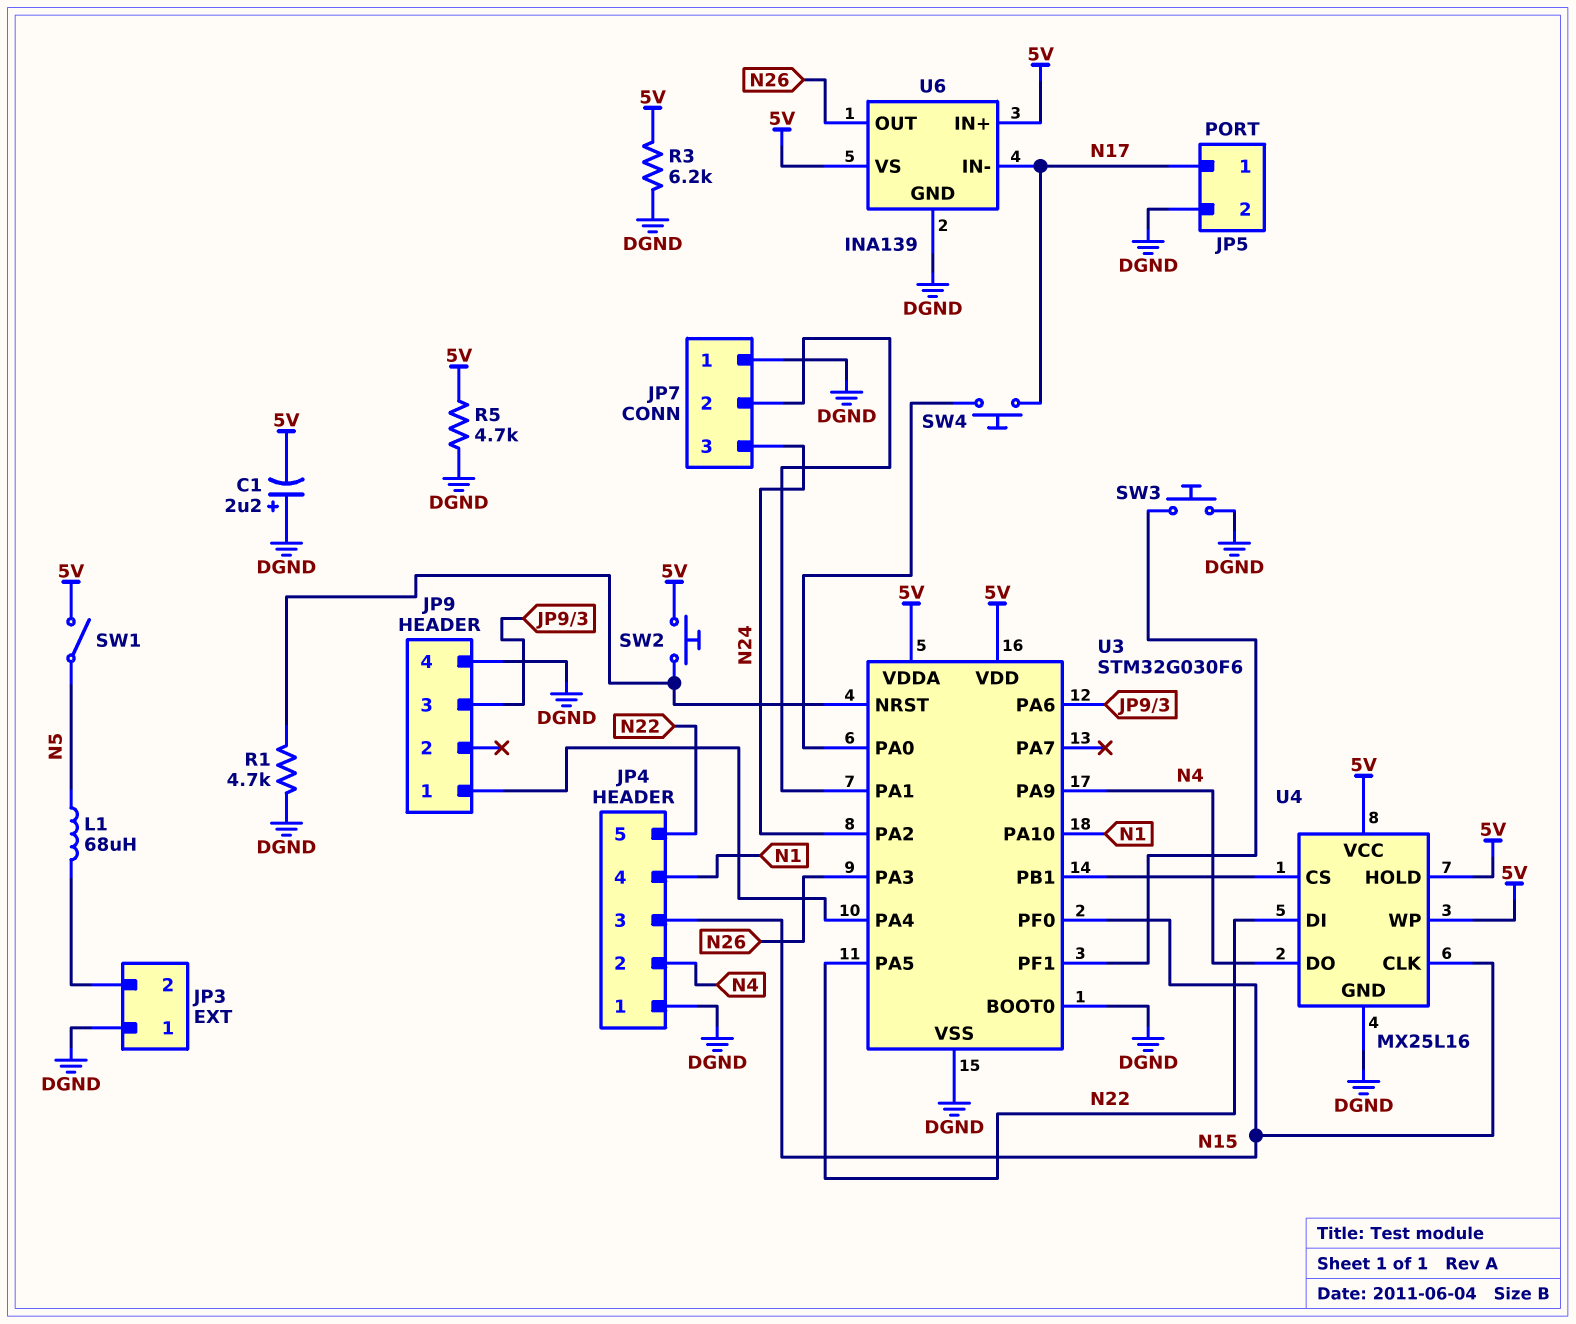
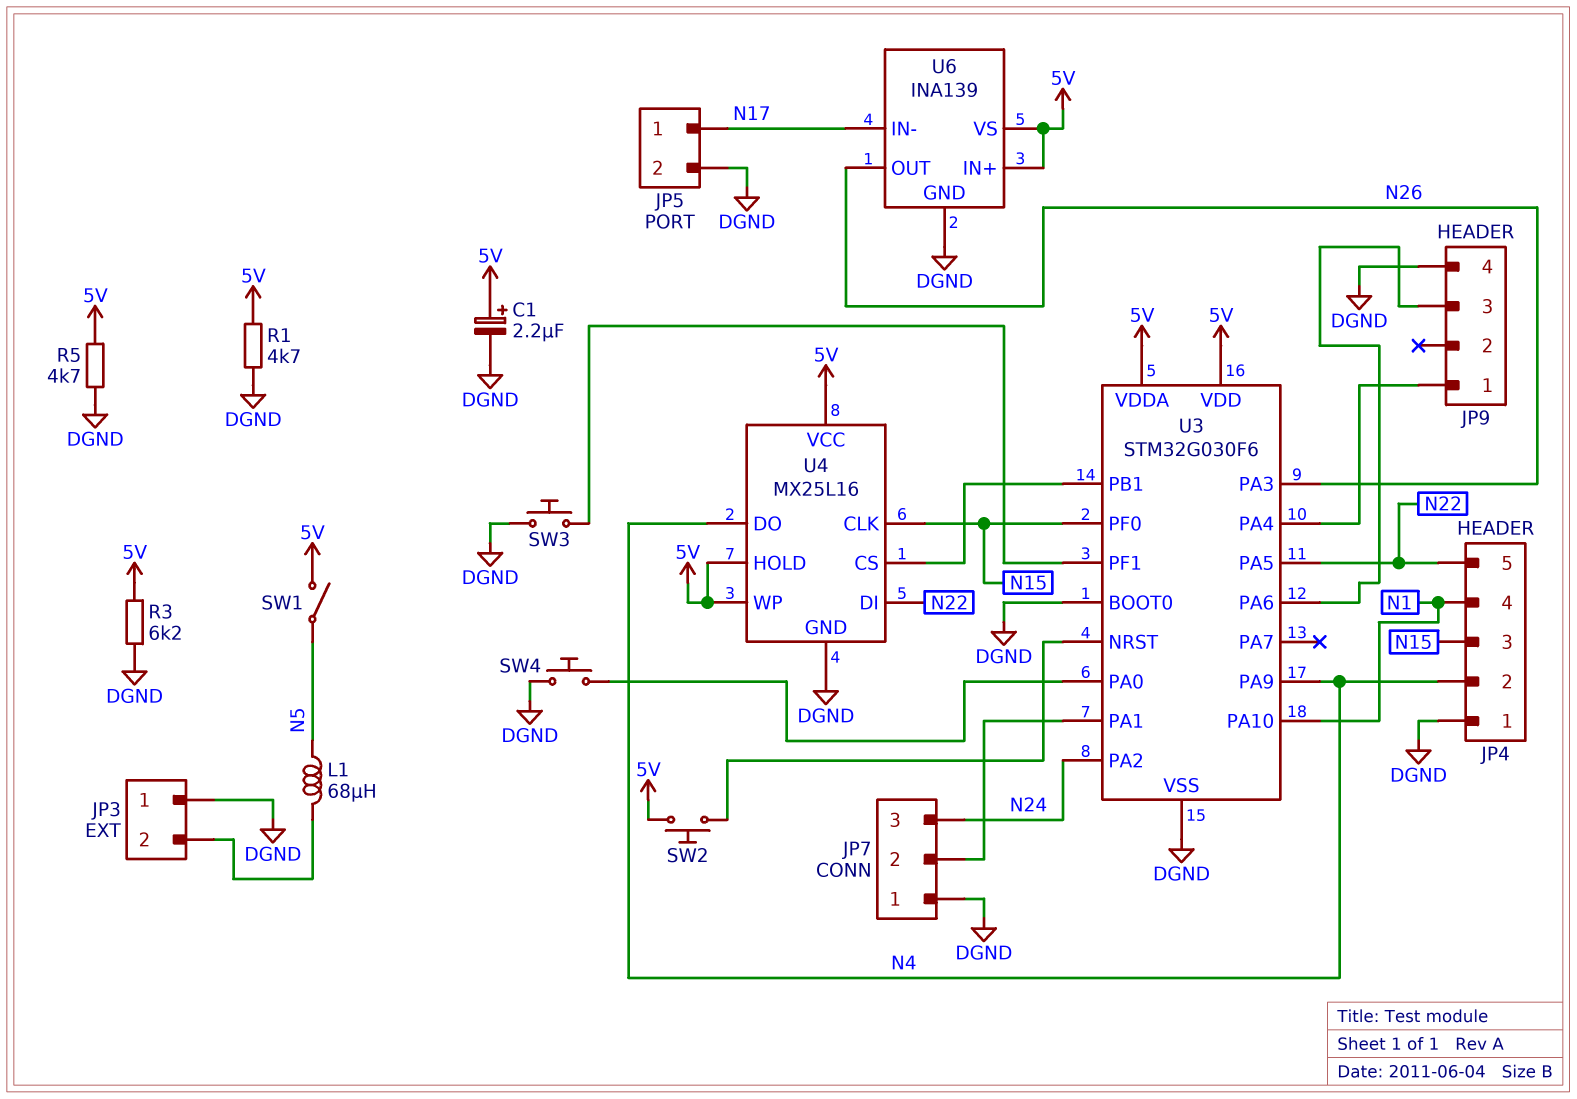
C1: 2.2uF (plus DGND, minus 5V) -> 2.2uF (plus 5V, minus DGND)
R1: 4.7k (DGND, U3/NRST) -> 4.7k (5V, DGND)
SW4: button (N17, U3/PA0) -> button (DGND, U3/PA0)

